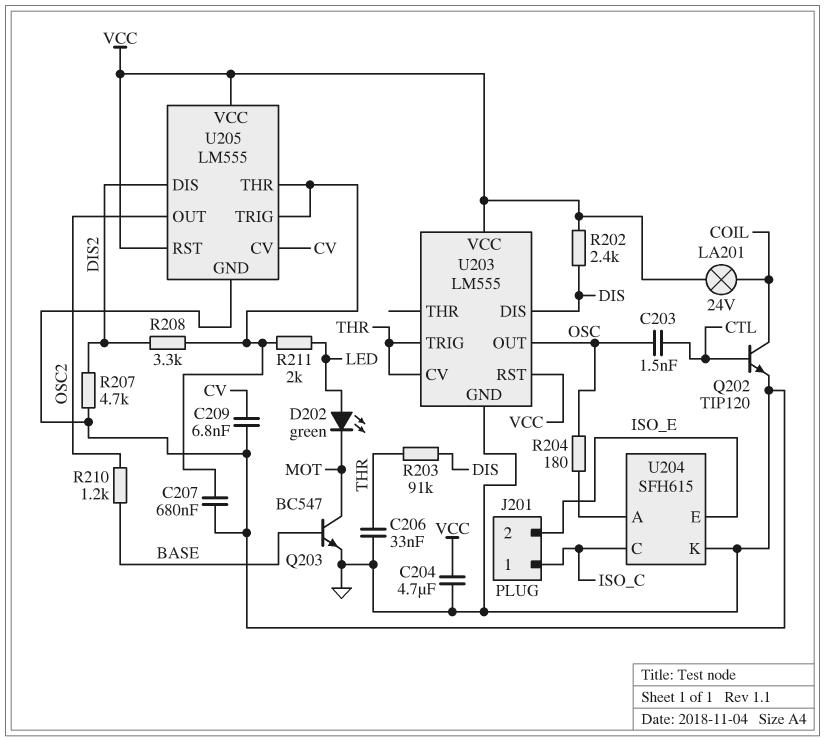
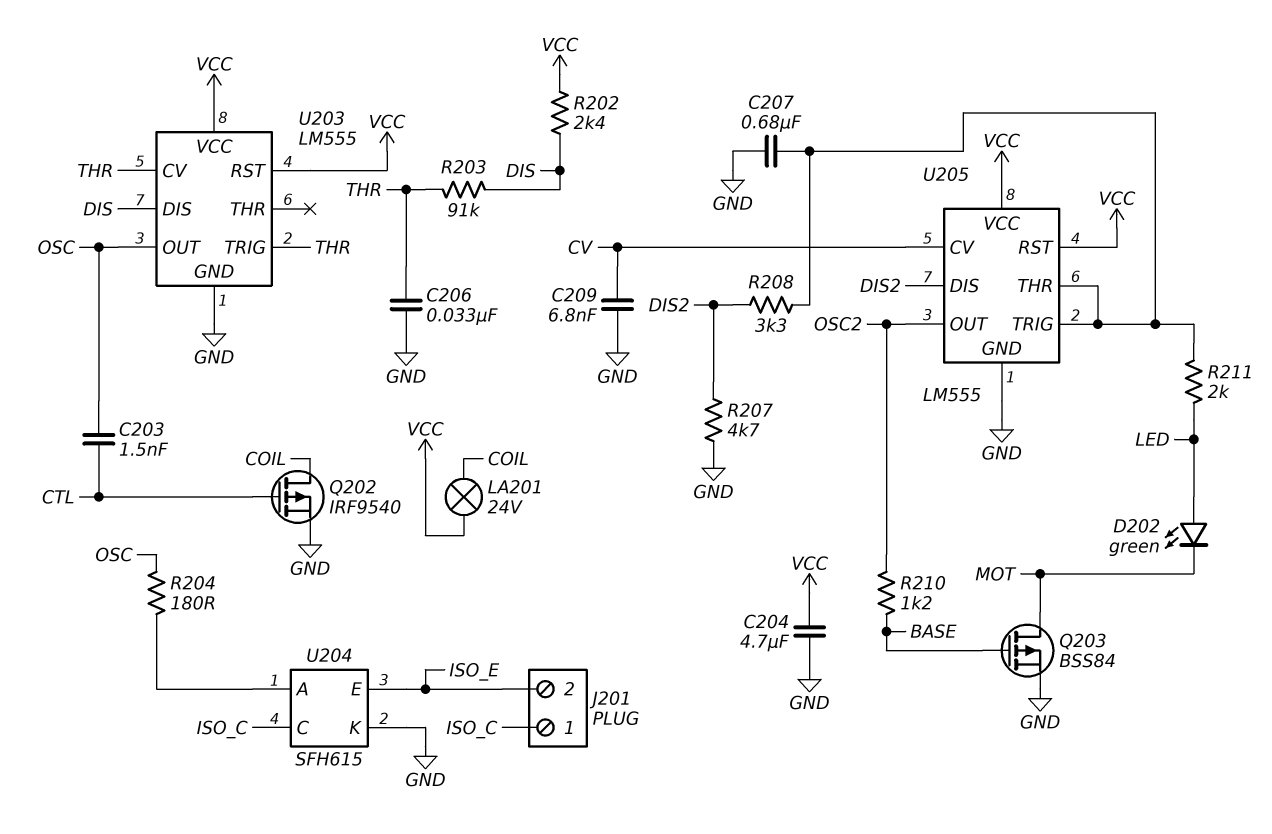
Q202: NPN TIP120 (B CTL, C COIL, E GND) -> PMOS IRF9540 (G CTL, D COIL, S GND)
Q203: NPN BC547 (B BASE, C MOT, E GND) -> PMOS BSS84 (G BASE, D MOT, S GND)

